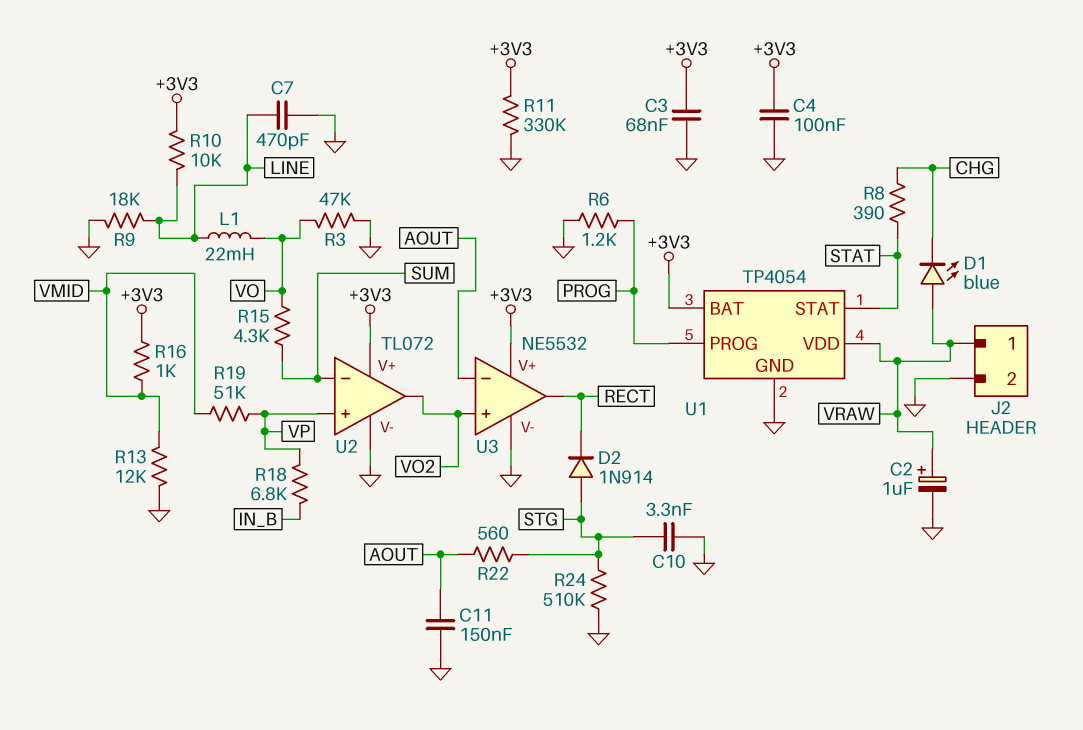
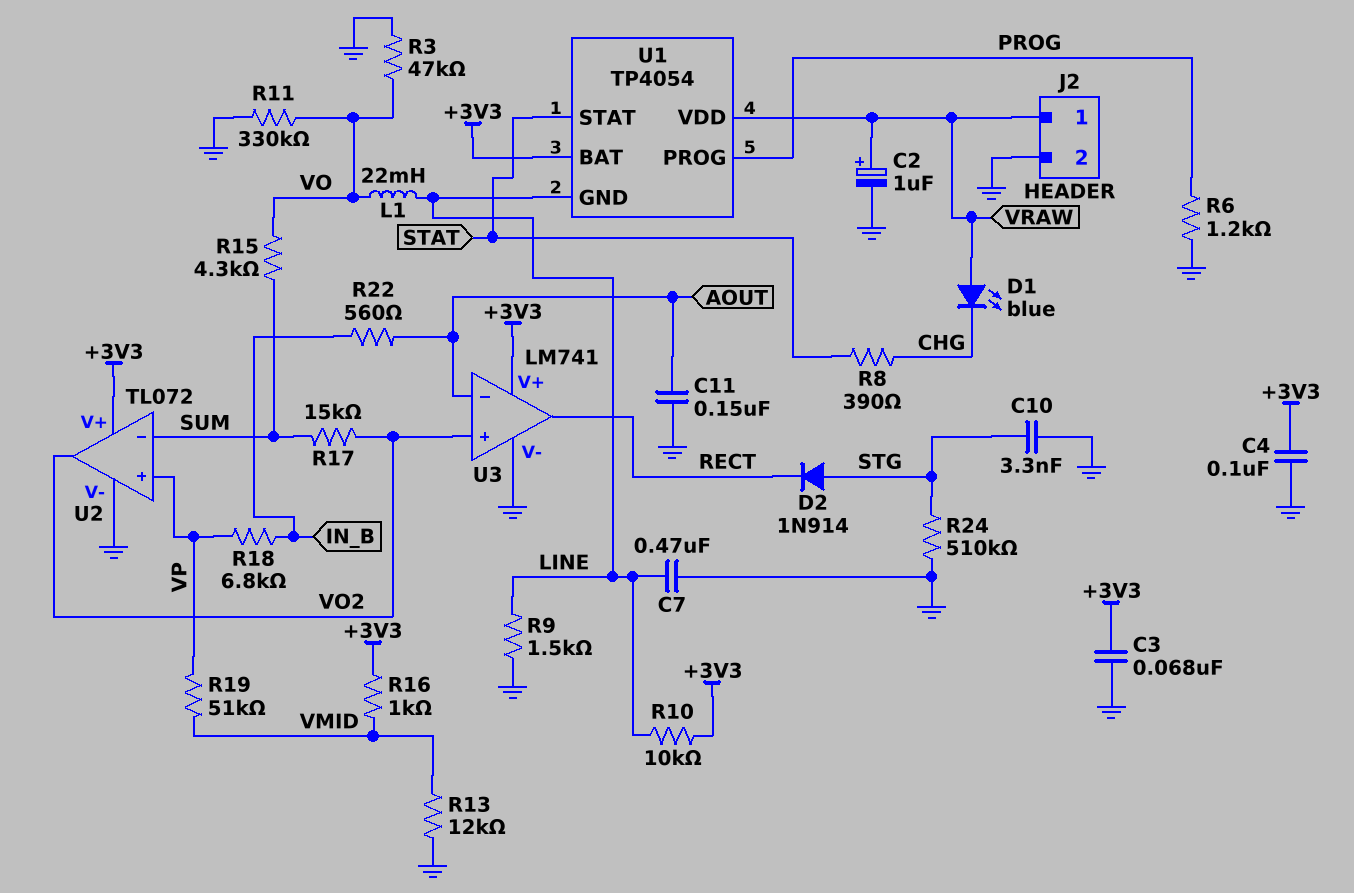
C7: 470pF (GND, LINE) -> 470nF (GND, LINE)
R9: 18k (GND, LINE) -> 1.5k (GND, LINE)
R11: 330k (+3V3, GND) -> 330k (GND, VO)
R17: none -> 15k (SUM, VO2)
R22: 560 (AOUT, STG) -> 560 (AOUT, IN_B)
U1 pin GND: GND -> LINE
U3: NE5532 -> LM741

